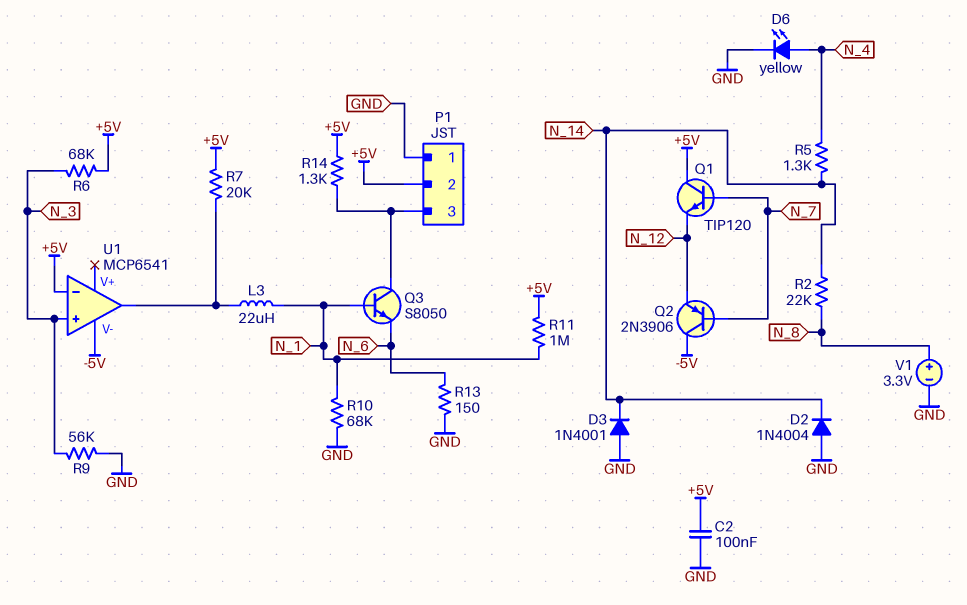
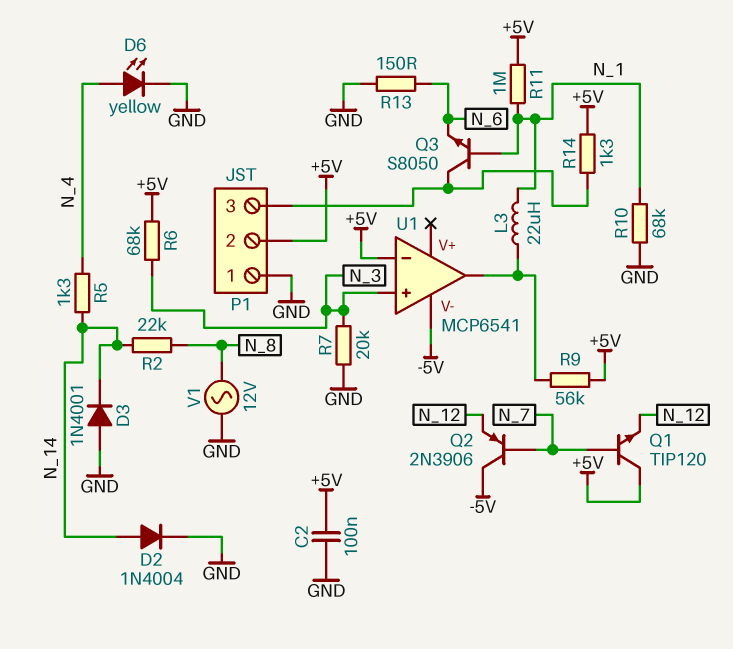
D2: diode 1N4004 (A GND, K N_14) -> diode 1N4004 (A N_14, K GND)
R7: 20k (+5V, U1/out) -> 20k (GND, N_3)
R9: 56k (GND, N_3) -> 56k (+5V, U1/out)
V1: 3.3V (plus N_8, minus GND) -> AC 12V (GND, N_8)

